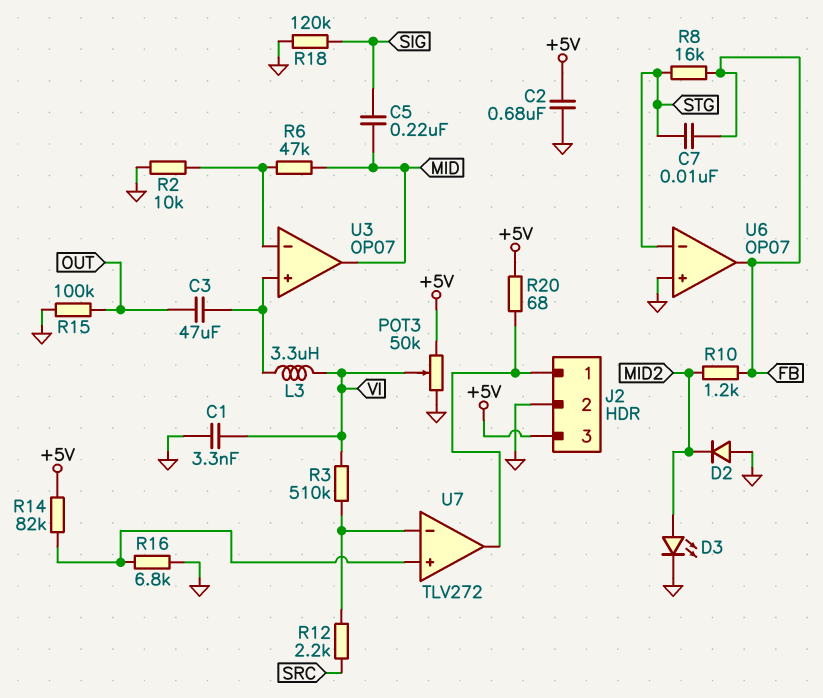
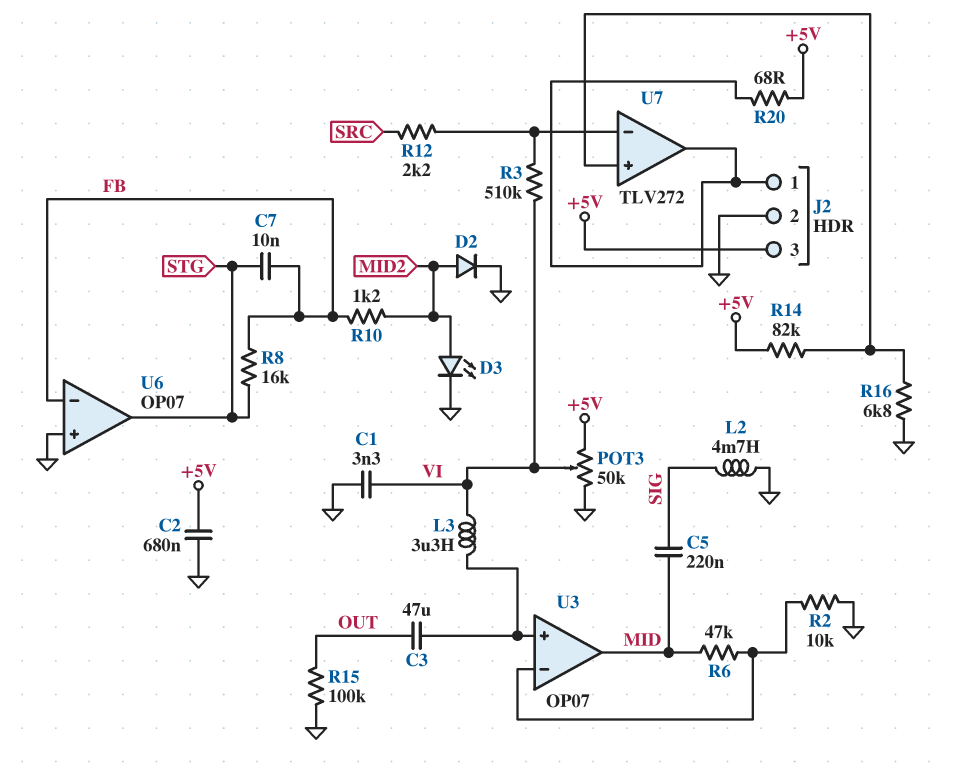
D2: diode (A GND, K MID2) -> diode (A MID2, K GND)
L2: none -> 4.7mH (GND, SIG)
R18: 120k (GND, SIG) -> none
U6 pin in-: STG -> FB
U6 pin out: FB -> STG

